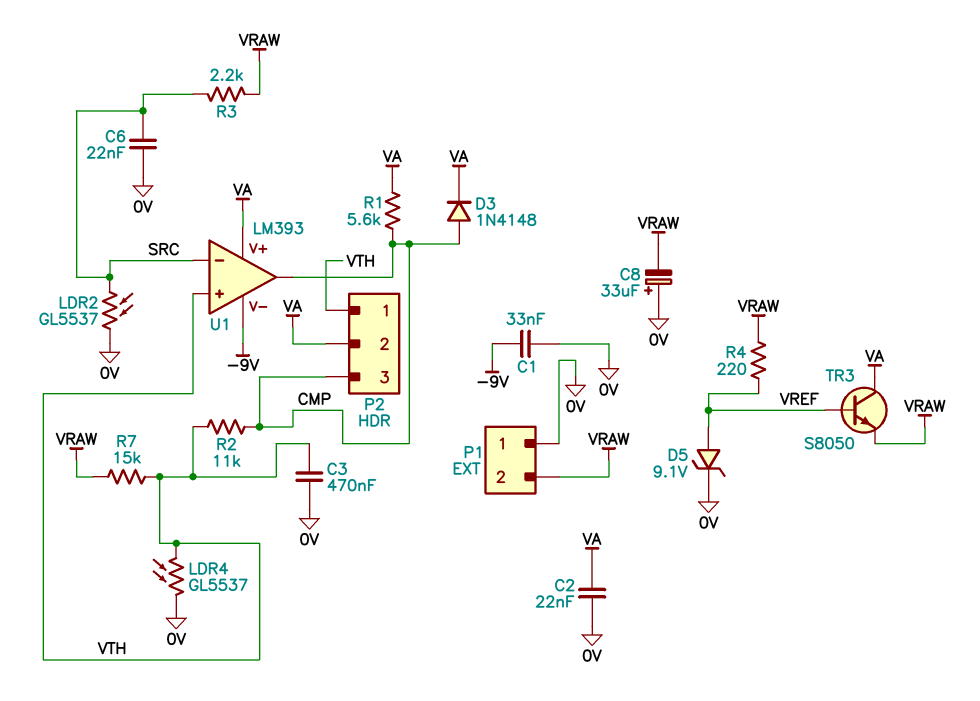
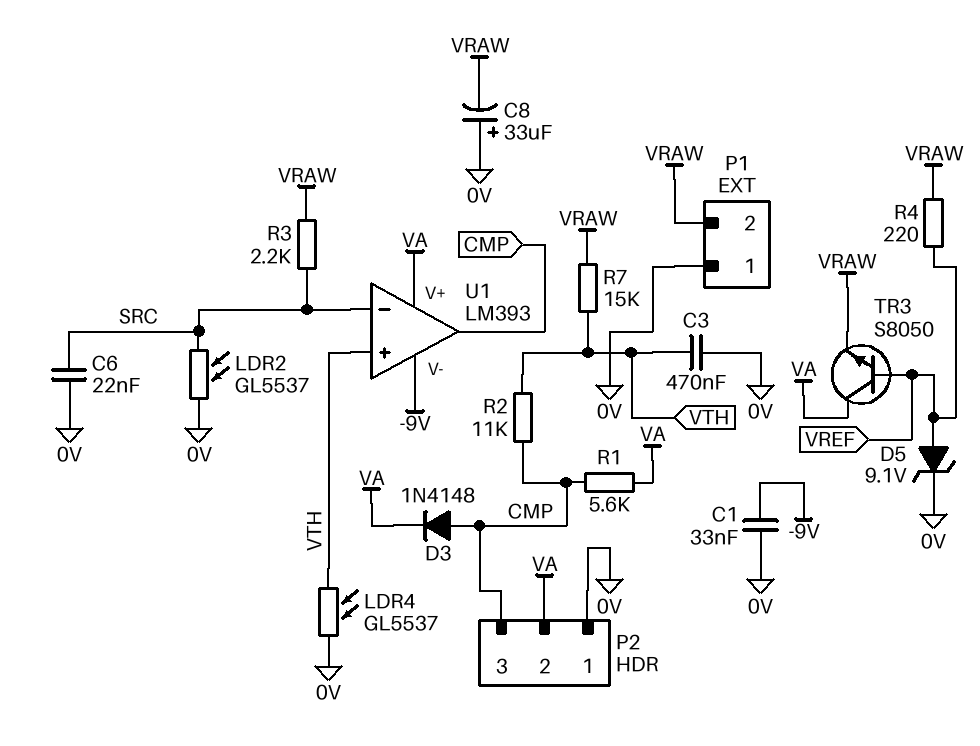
C2: 22nF (0V, VA) -> none
P2 pin 1: VTH -> 0V

